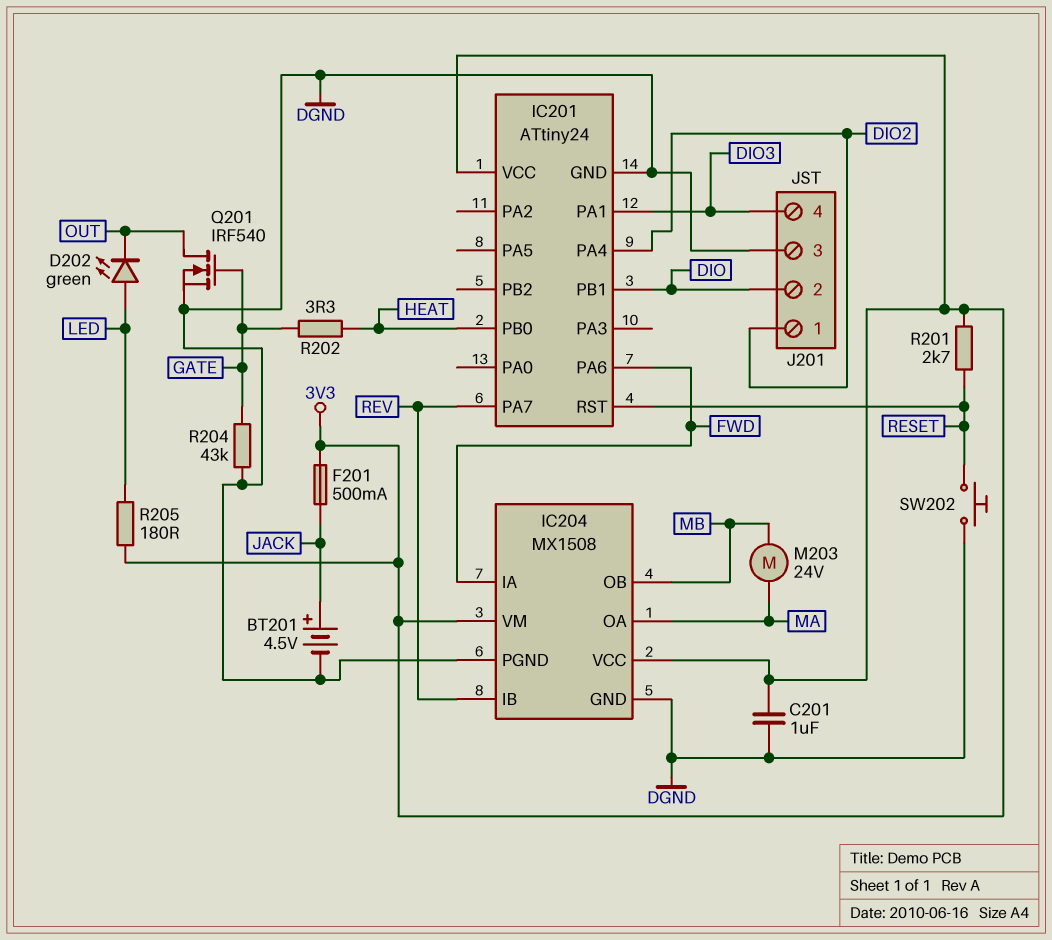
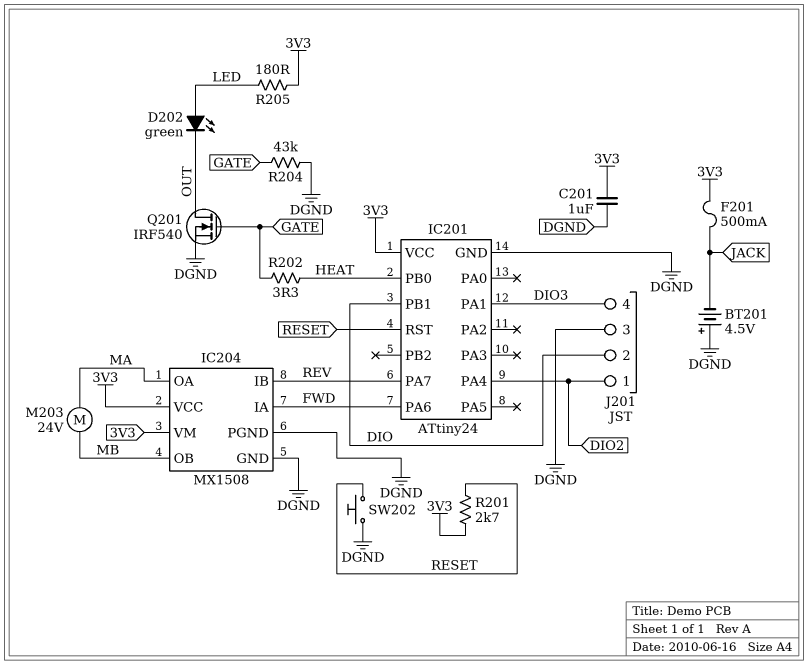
BT201: 4.5V (plus JACK, minus DGND) -> 4.5V (plus DGND, minus JACK)

